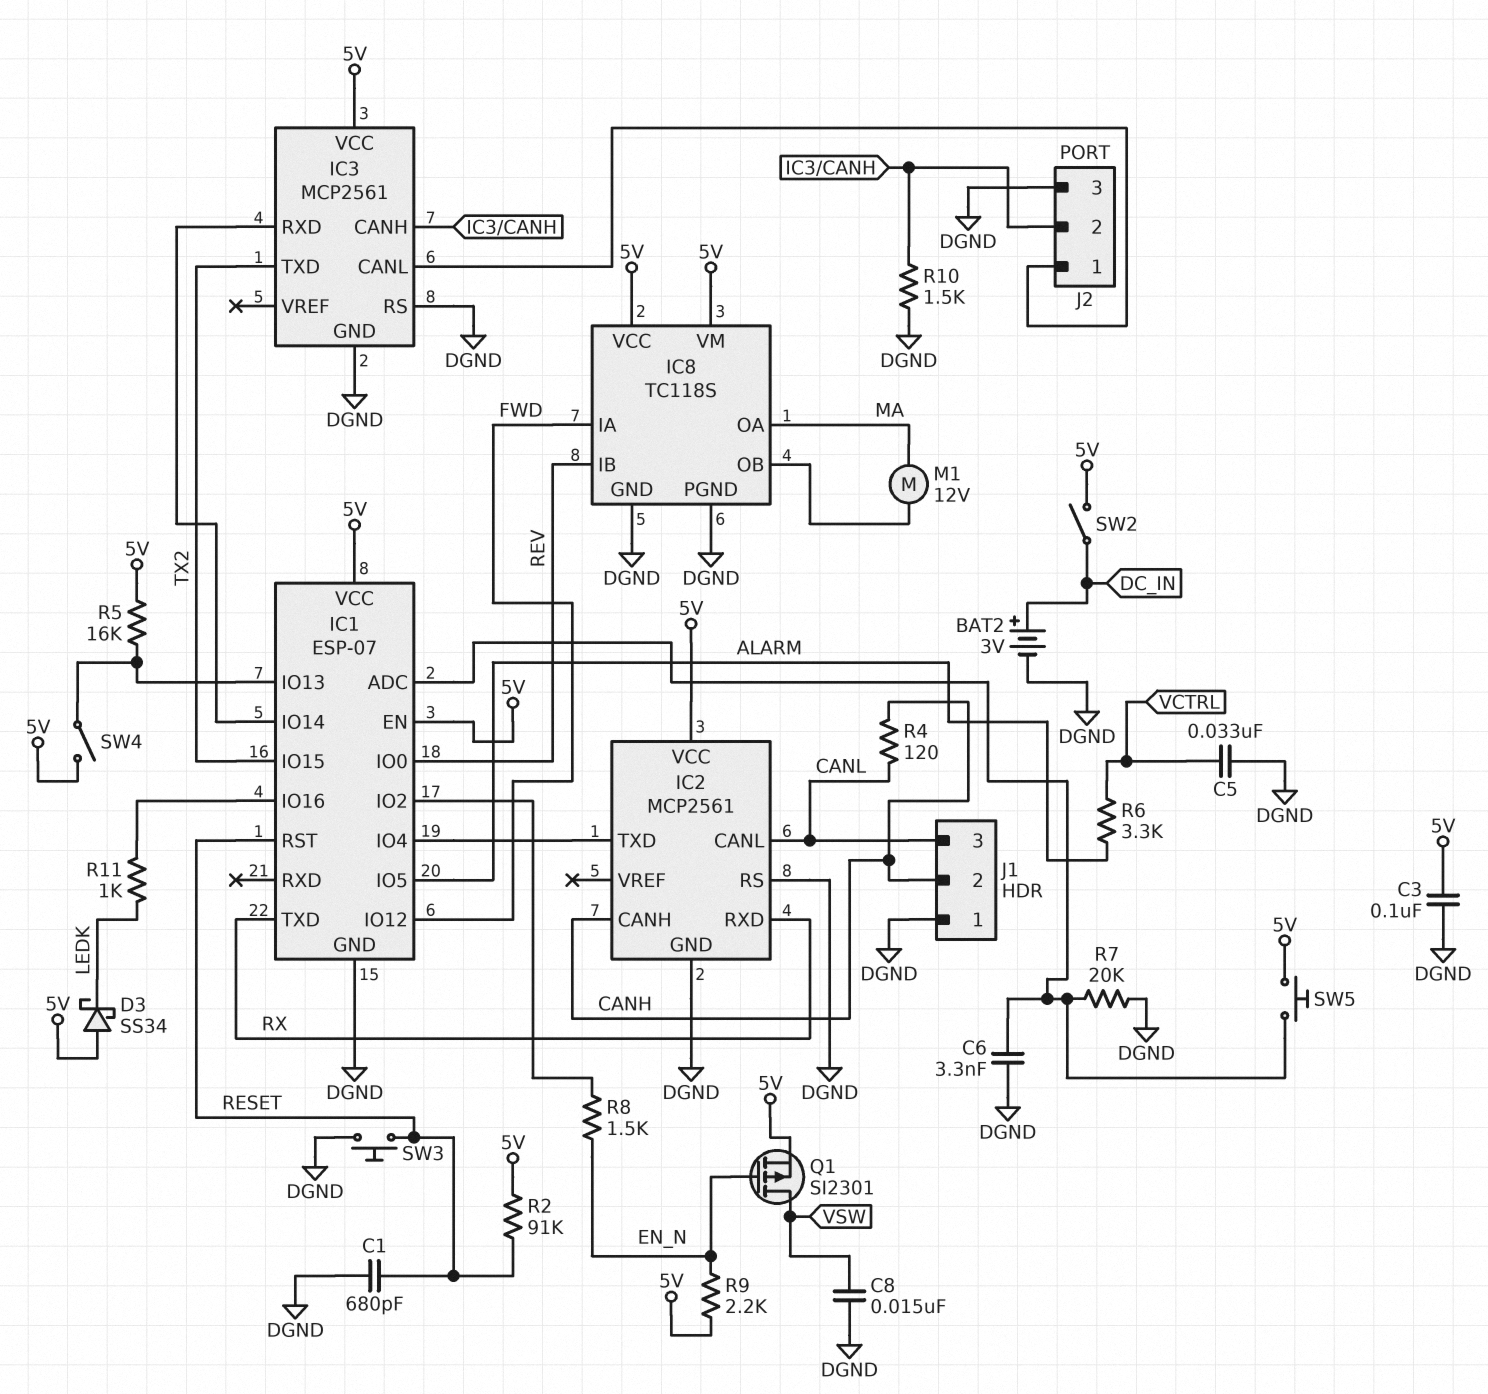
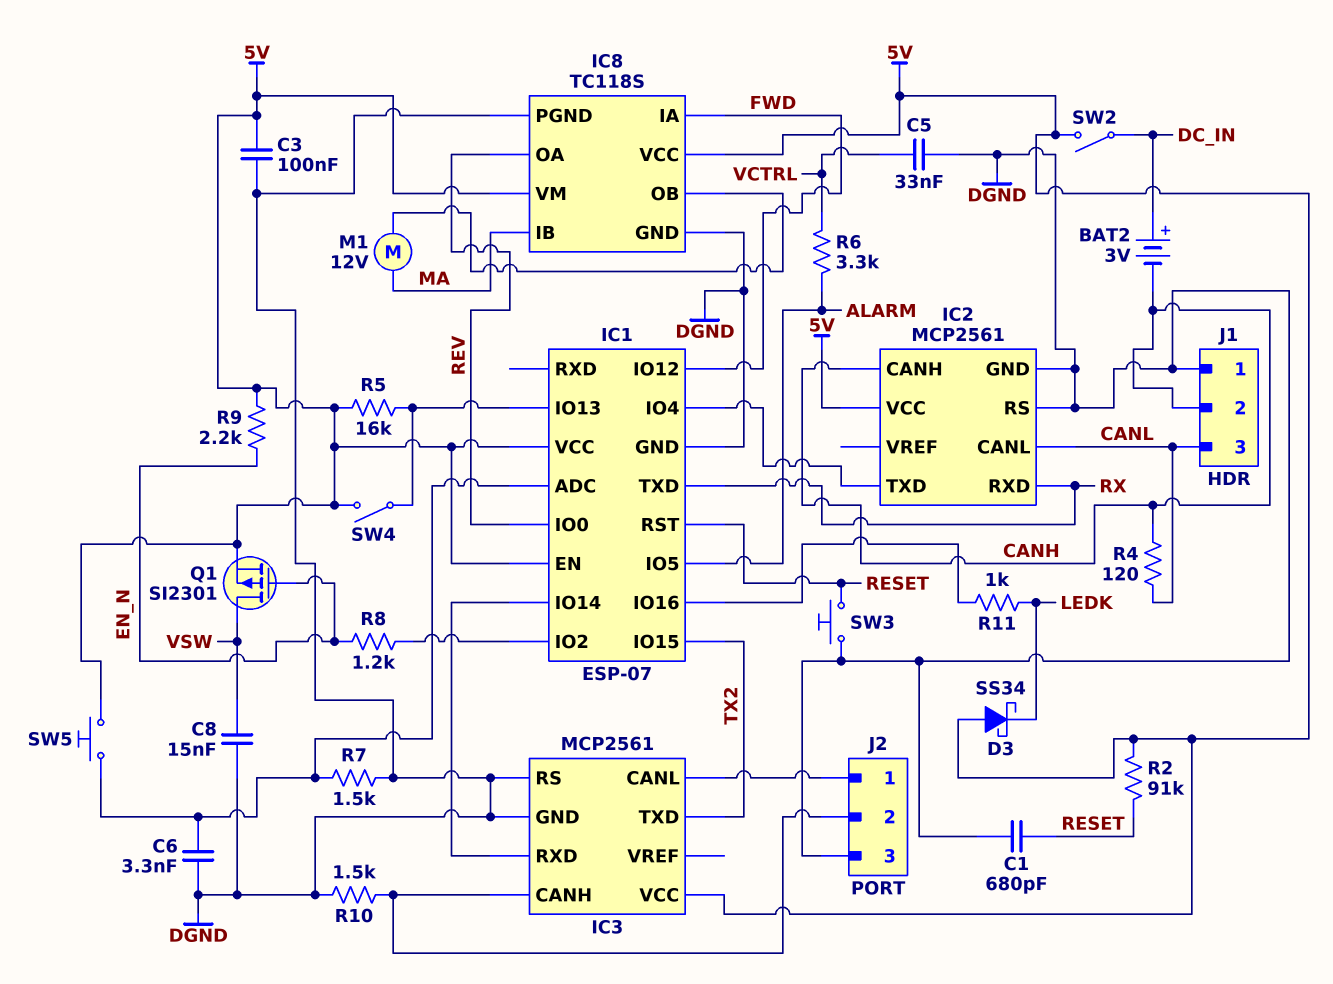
BAT2: 3V (plus DC_IN, minus DGND) -> 3V (plus DC_IN, minus CANH)
IC8 pin IB: REV -> MA
IC8 pin OA: MA -> REV
R7: 20k (DGND, IC1/ADC) -> 1.5k (DGND, IC1/ADC)
R8: 1.5k (EN_N, IC1/IO2) -> 1.2k (EN_N, IC1/IO2)

